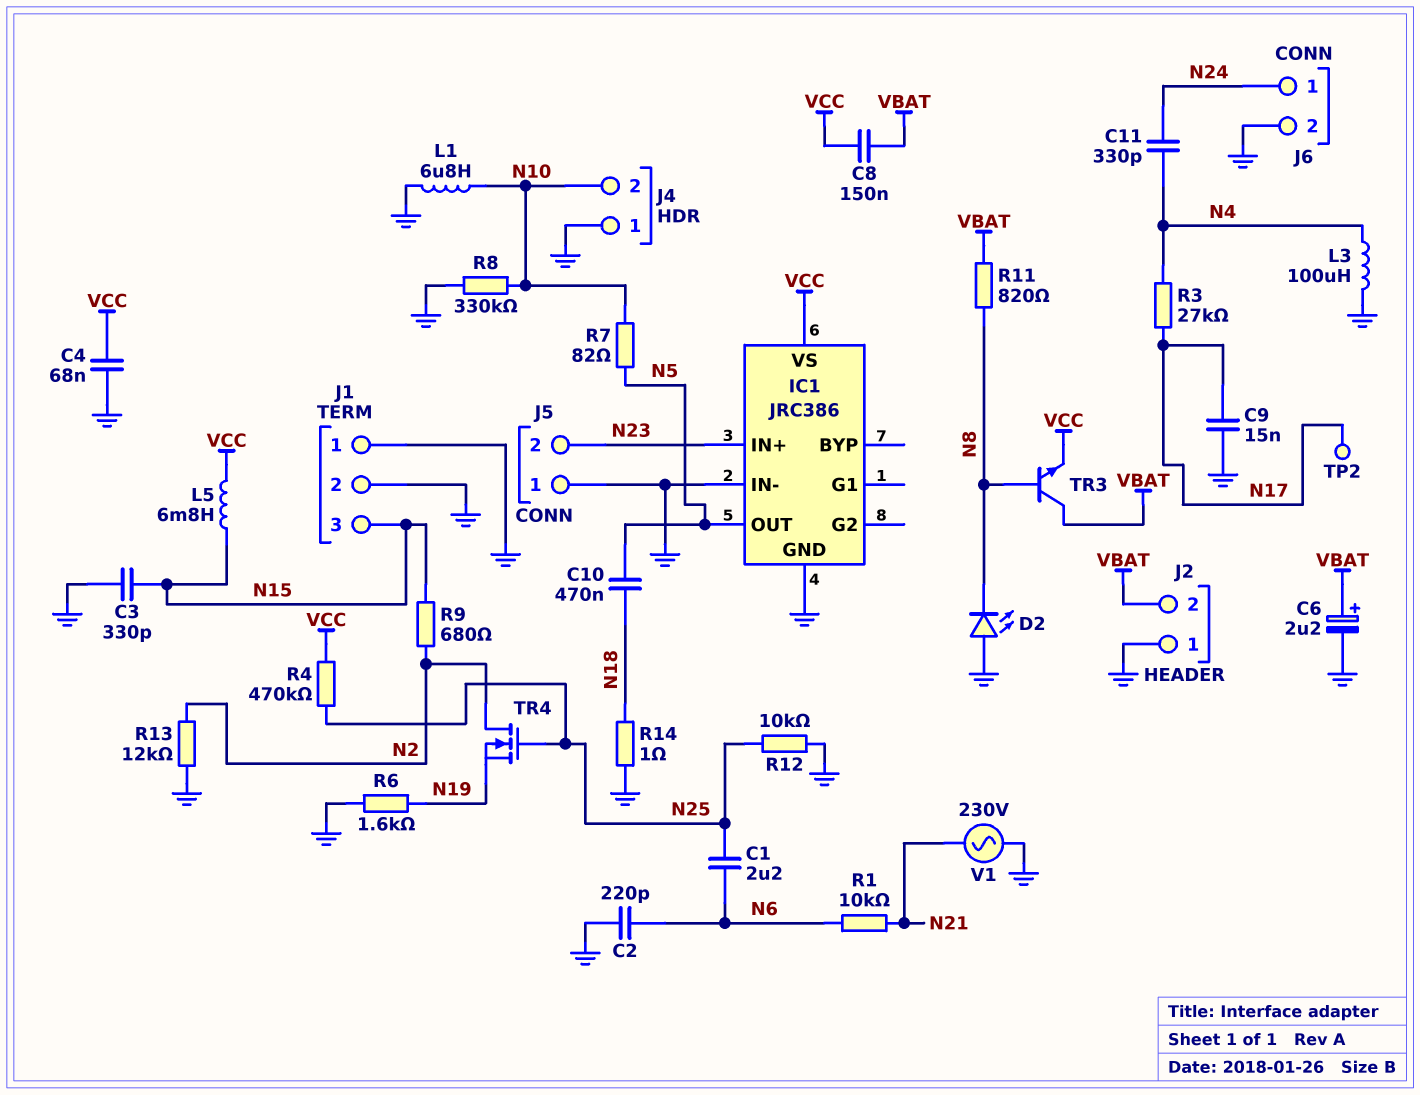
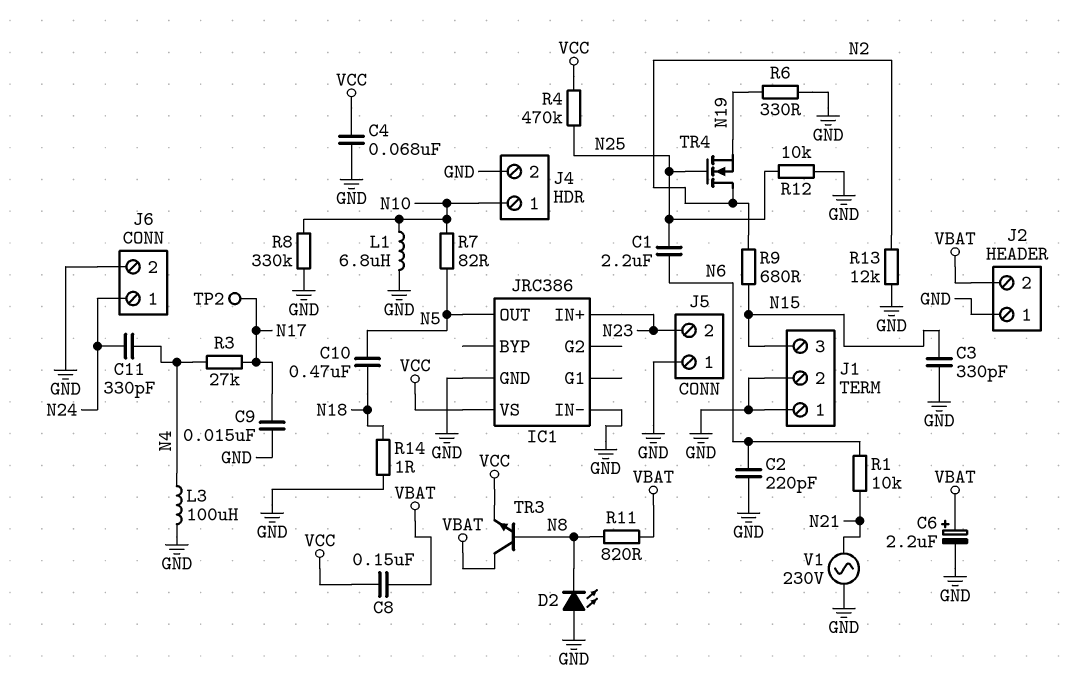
J4 pin 1: GND -> N10
J4 pin 2: N10 -> GND
L5: 6.8mH (N15, VCC) -> none
R6: 1.6k (GND, N19) -> 330 (GND, N19)

